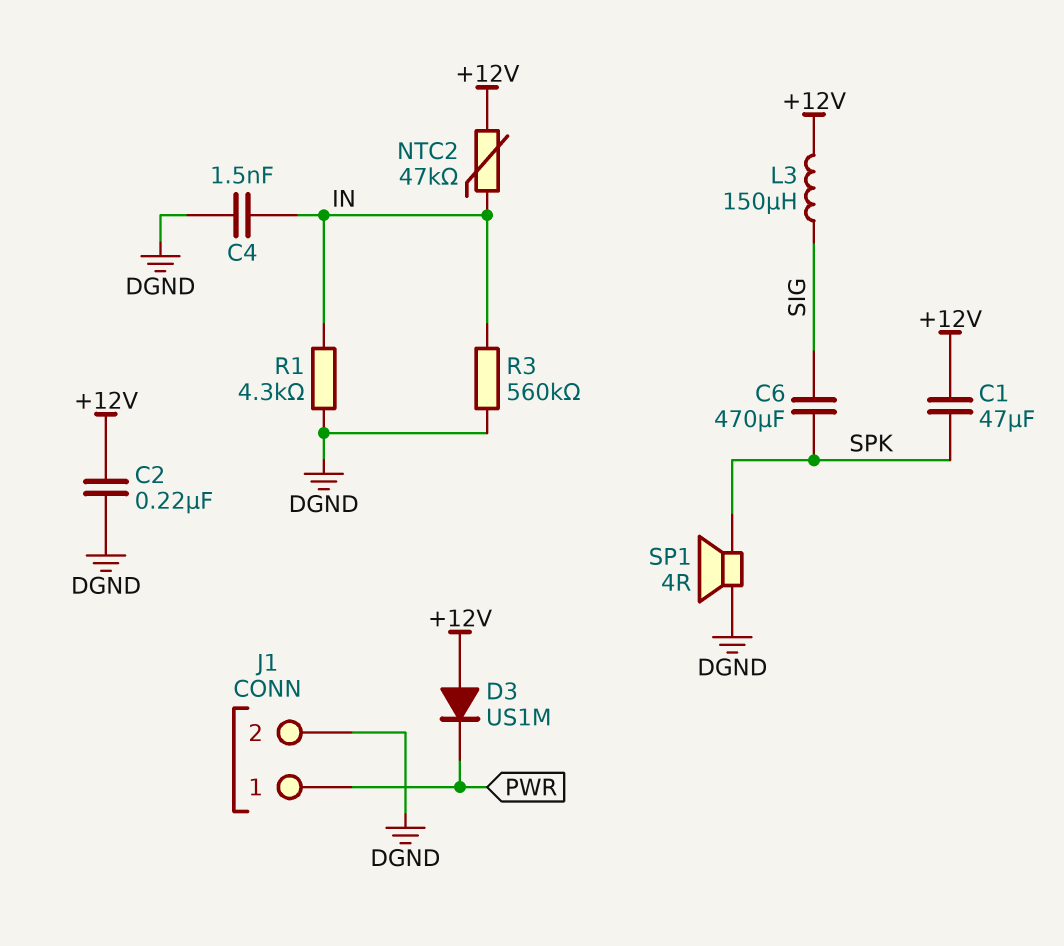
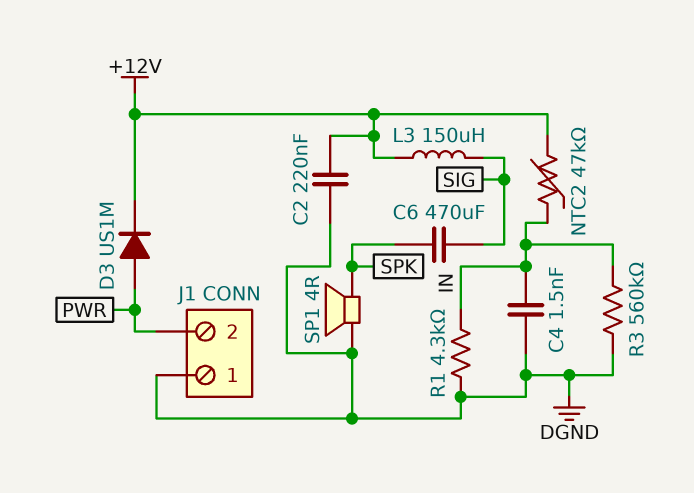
C1: 47uF (+12V, SPK) -> none
D3: diode US1M (A +12V, K PWR) -> diode US1M (A PWR, K +12V)
J1 pin 1: PWR -> DGND
J1 pin 2: DGND -> PWR

